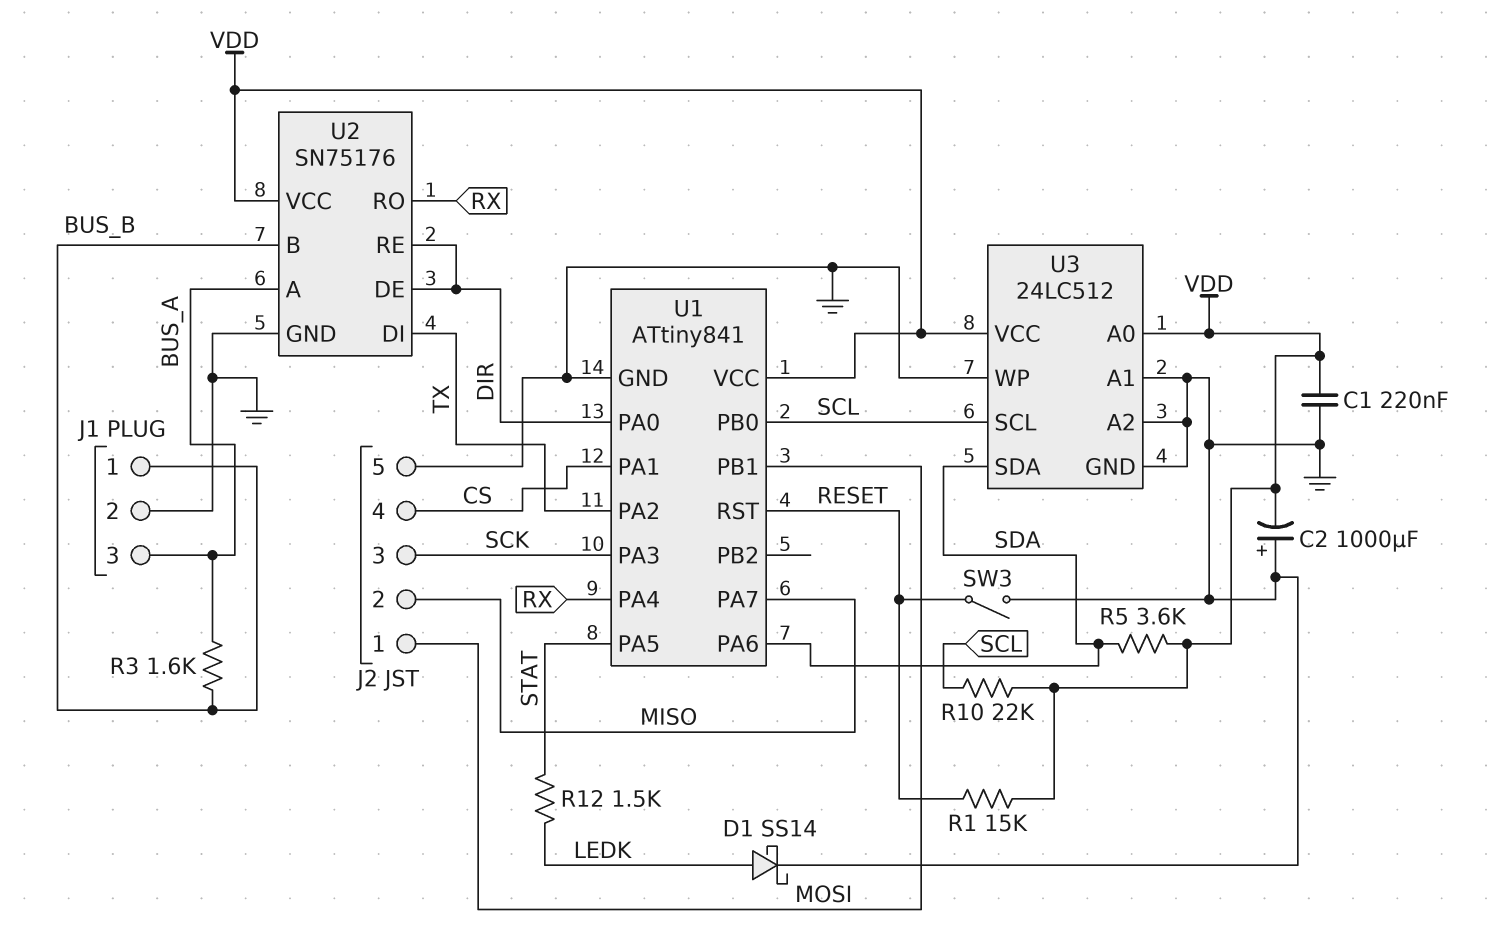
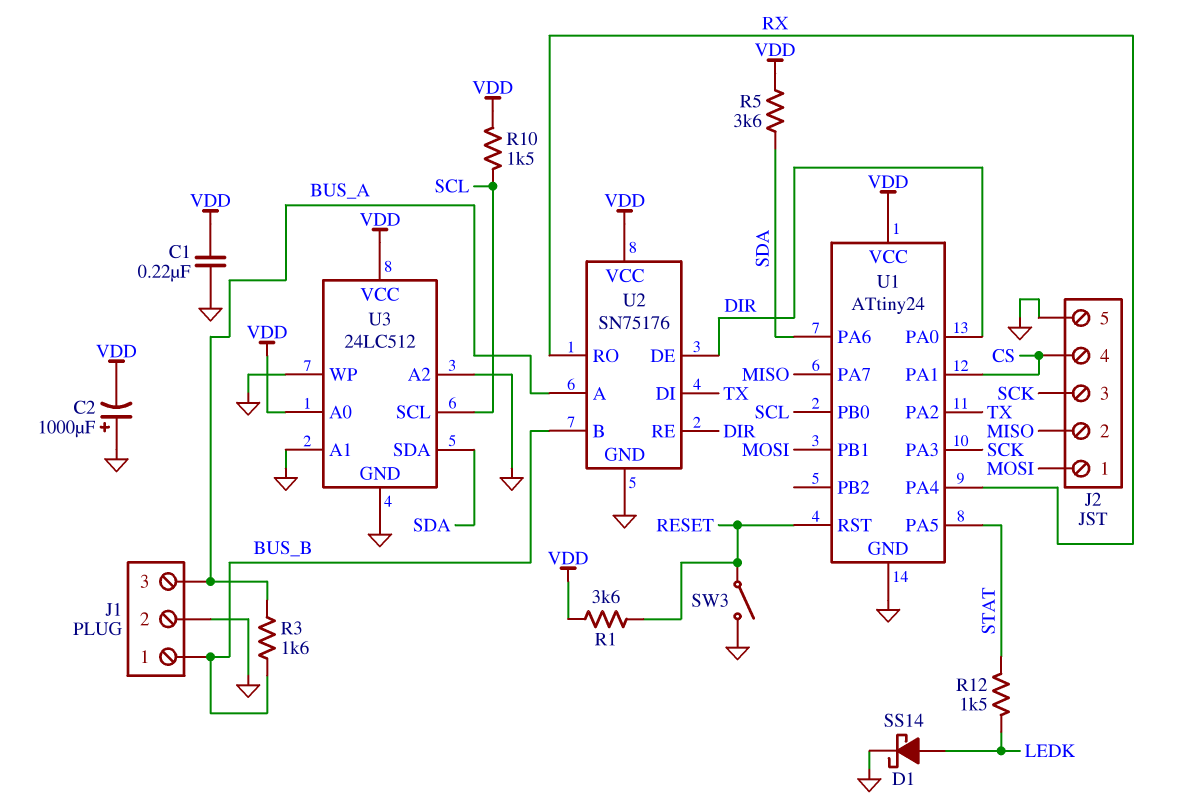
R1: 15k (RESET, VDD) -> 3.6k (RESET, VDD)
R10: 22k (SCL, VDD) -> 1.5k (SCL, VDD)
U1: ATtiny841 -> ATtiny24

